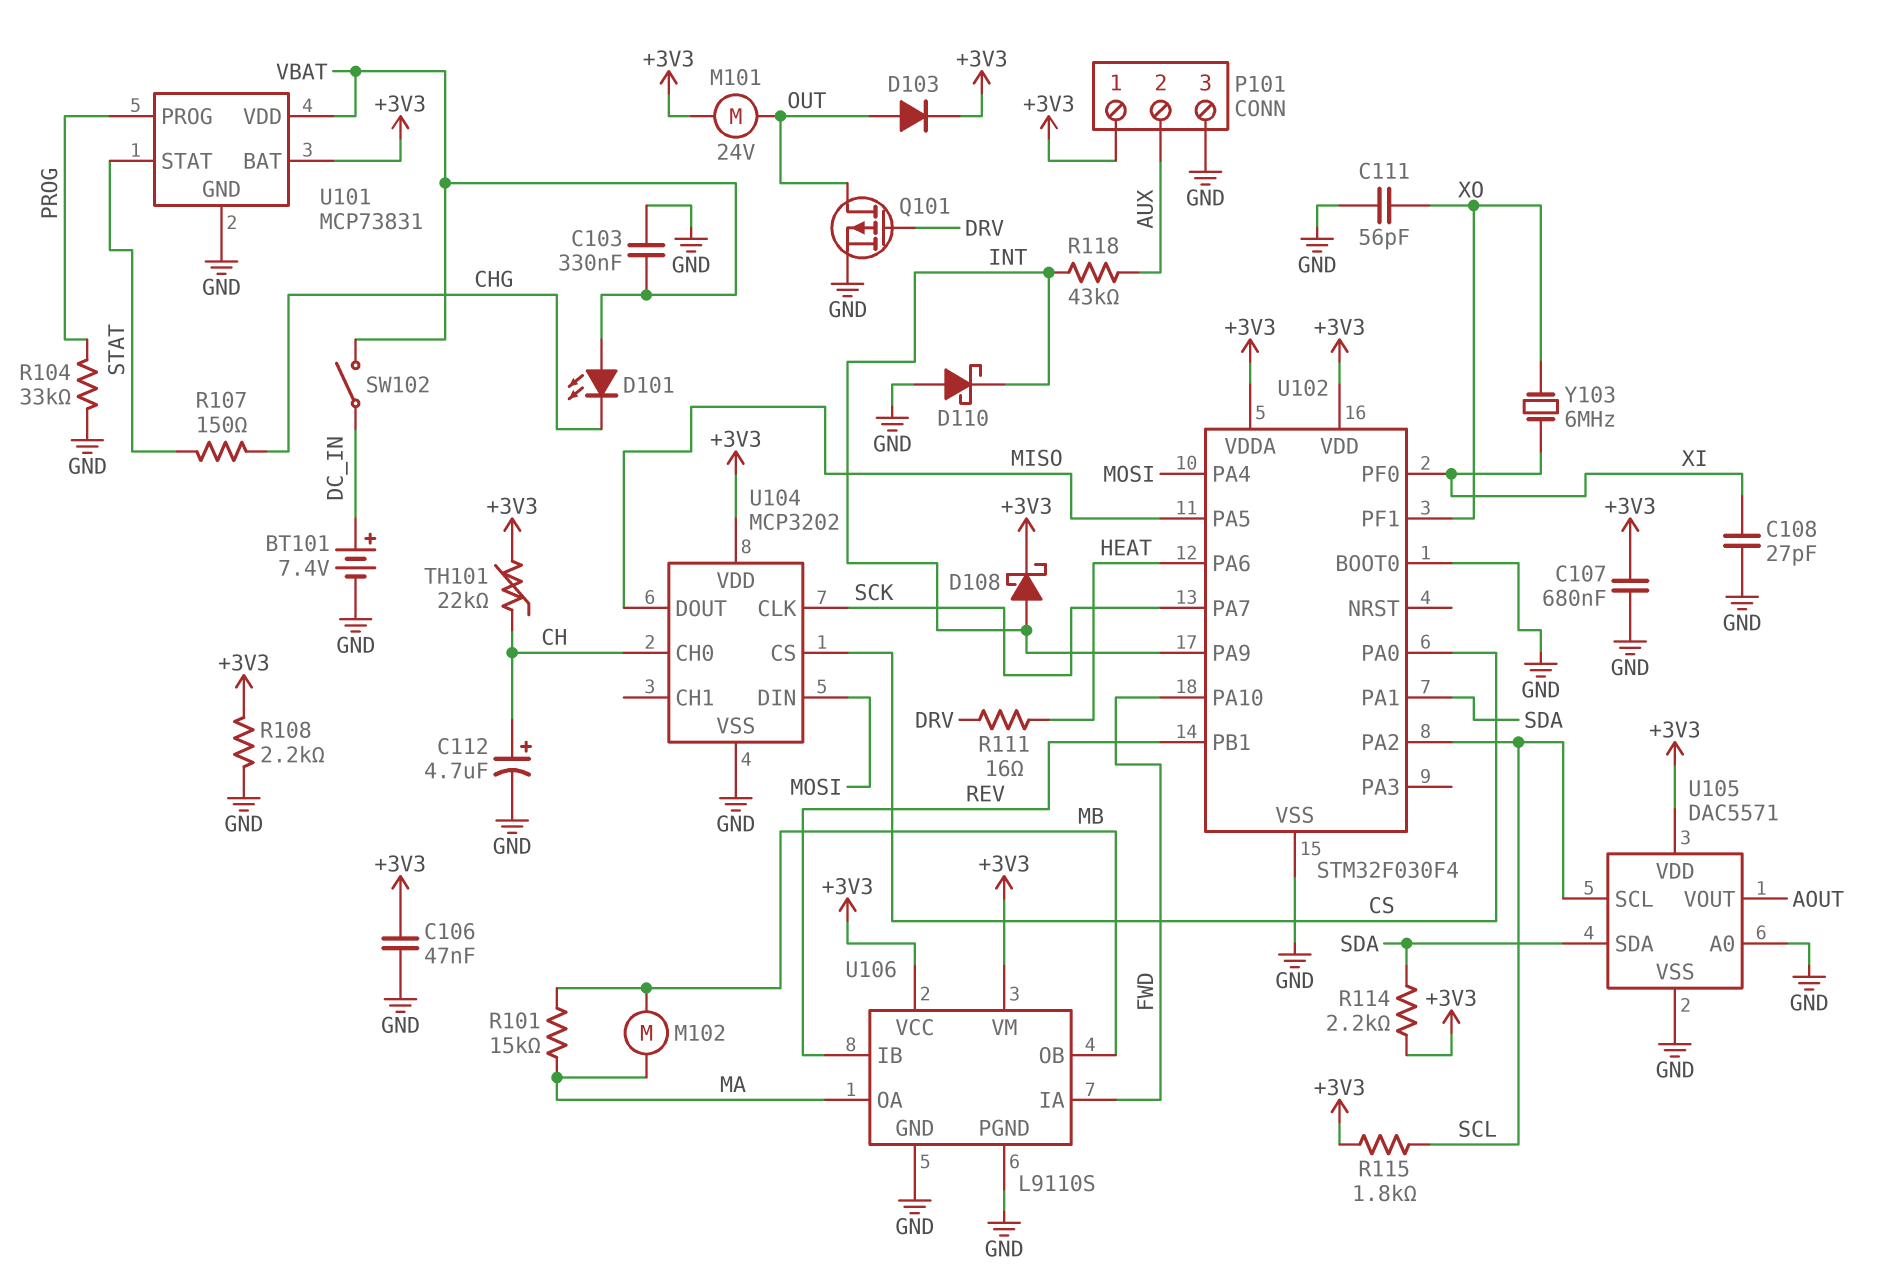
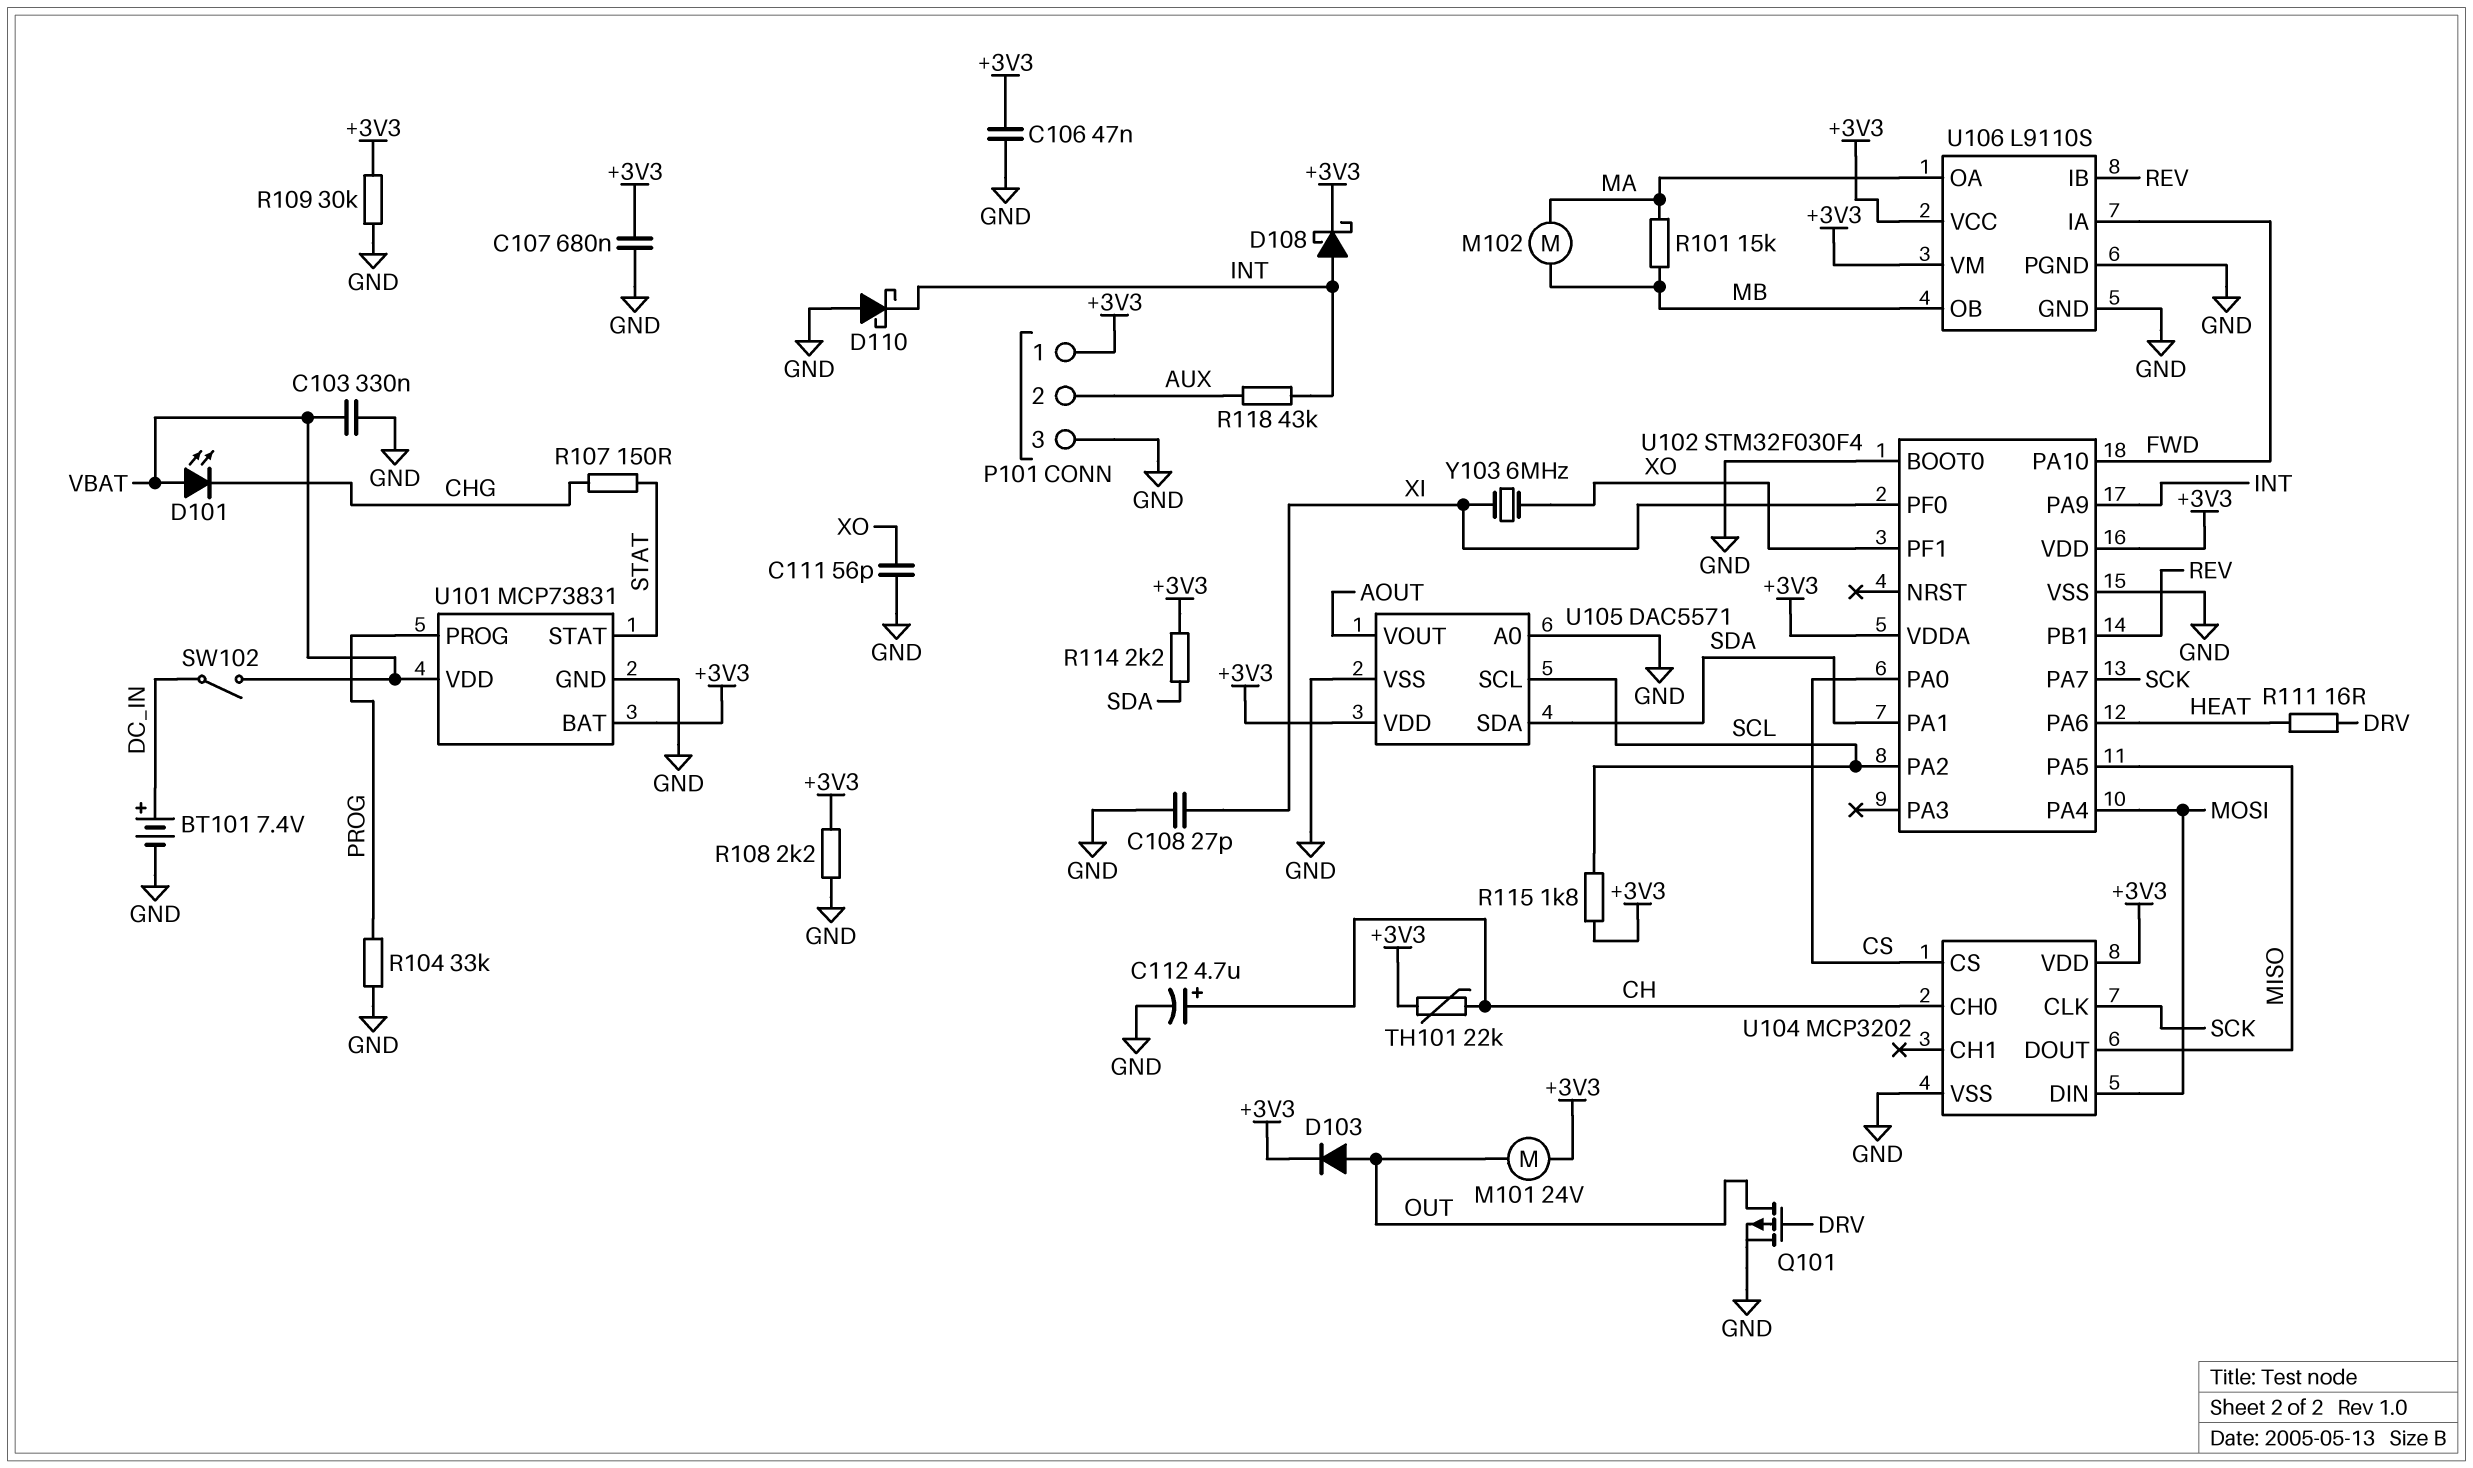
R109: none -> 30k (+3V3, GND)

